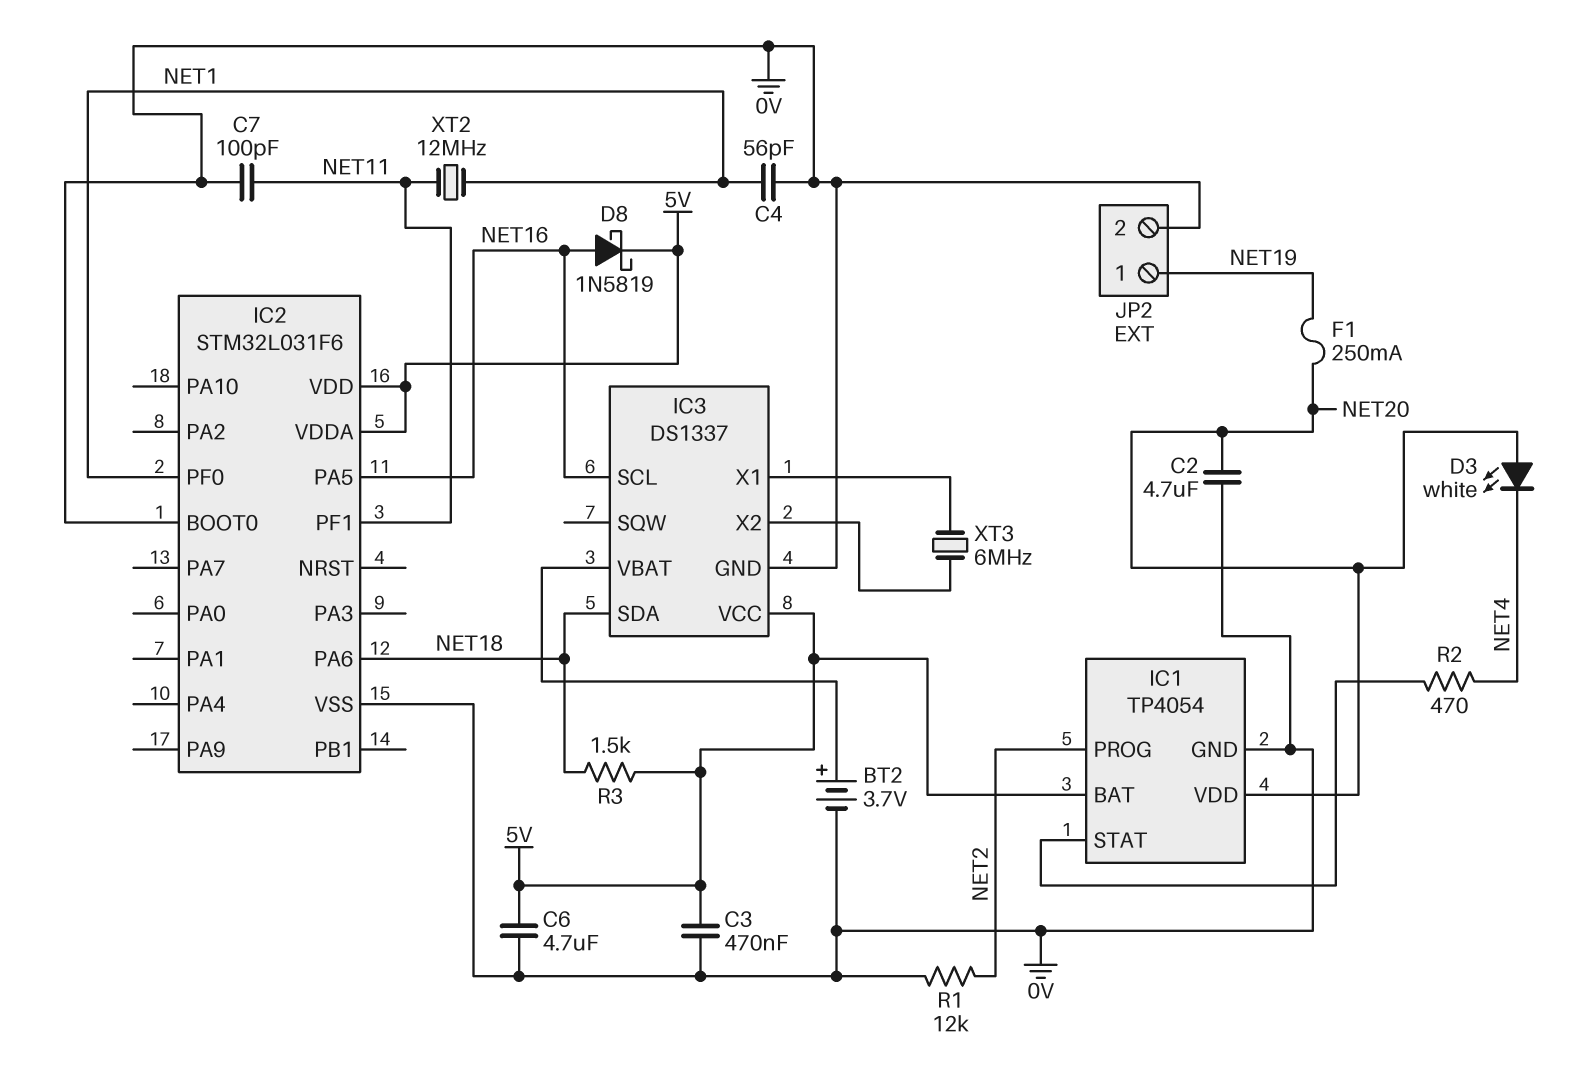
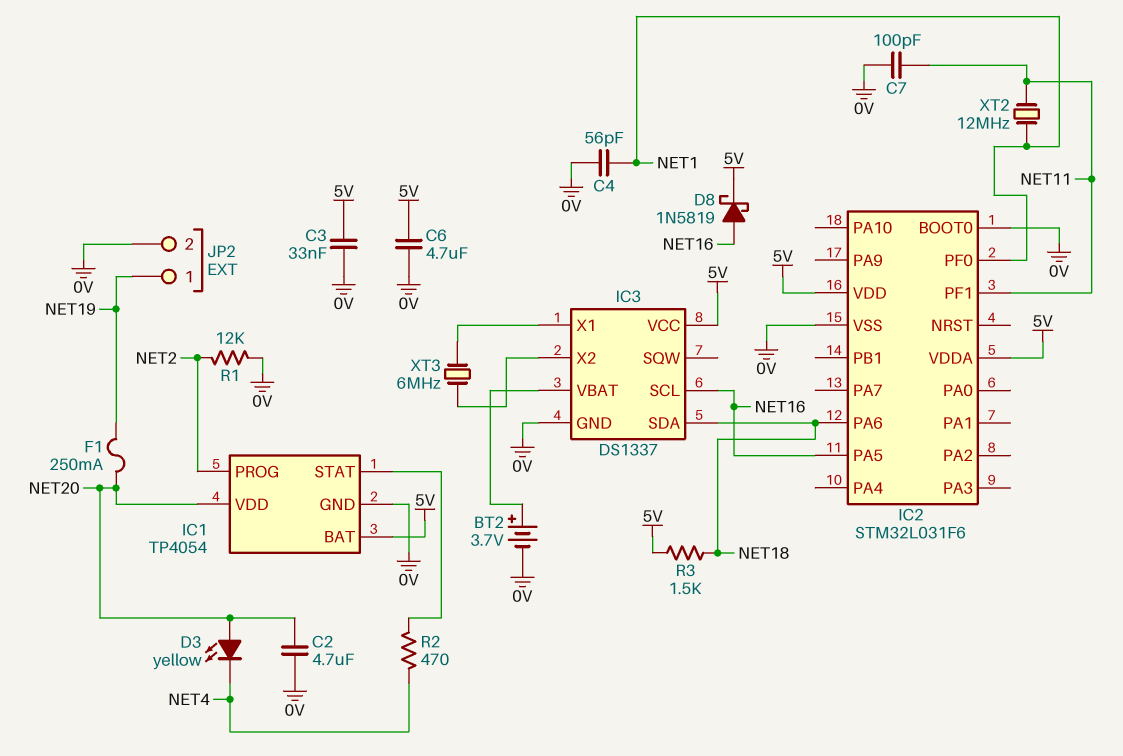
C3: 470nF (0V, 5V) -> 33nF (0V, 5V)
D3: LED white (A NET20, K NET4) -> LED yellow (A NET20, K NET4)

